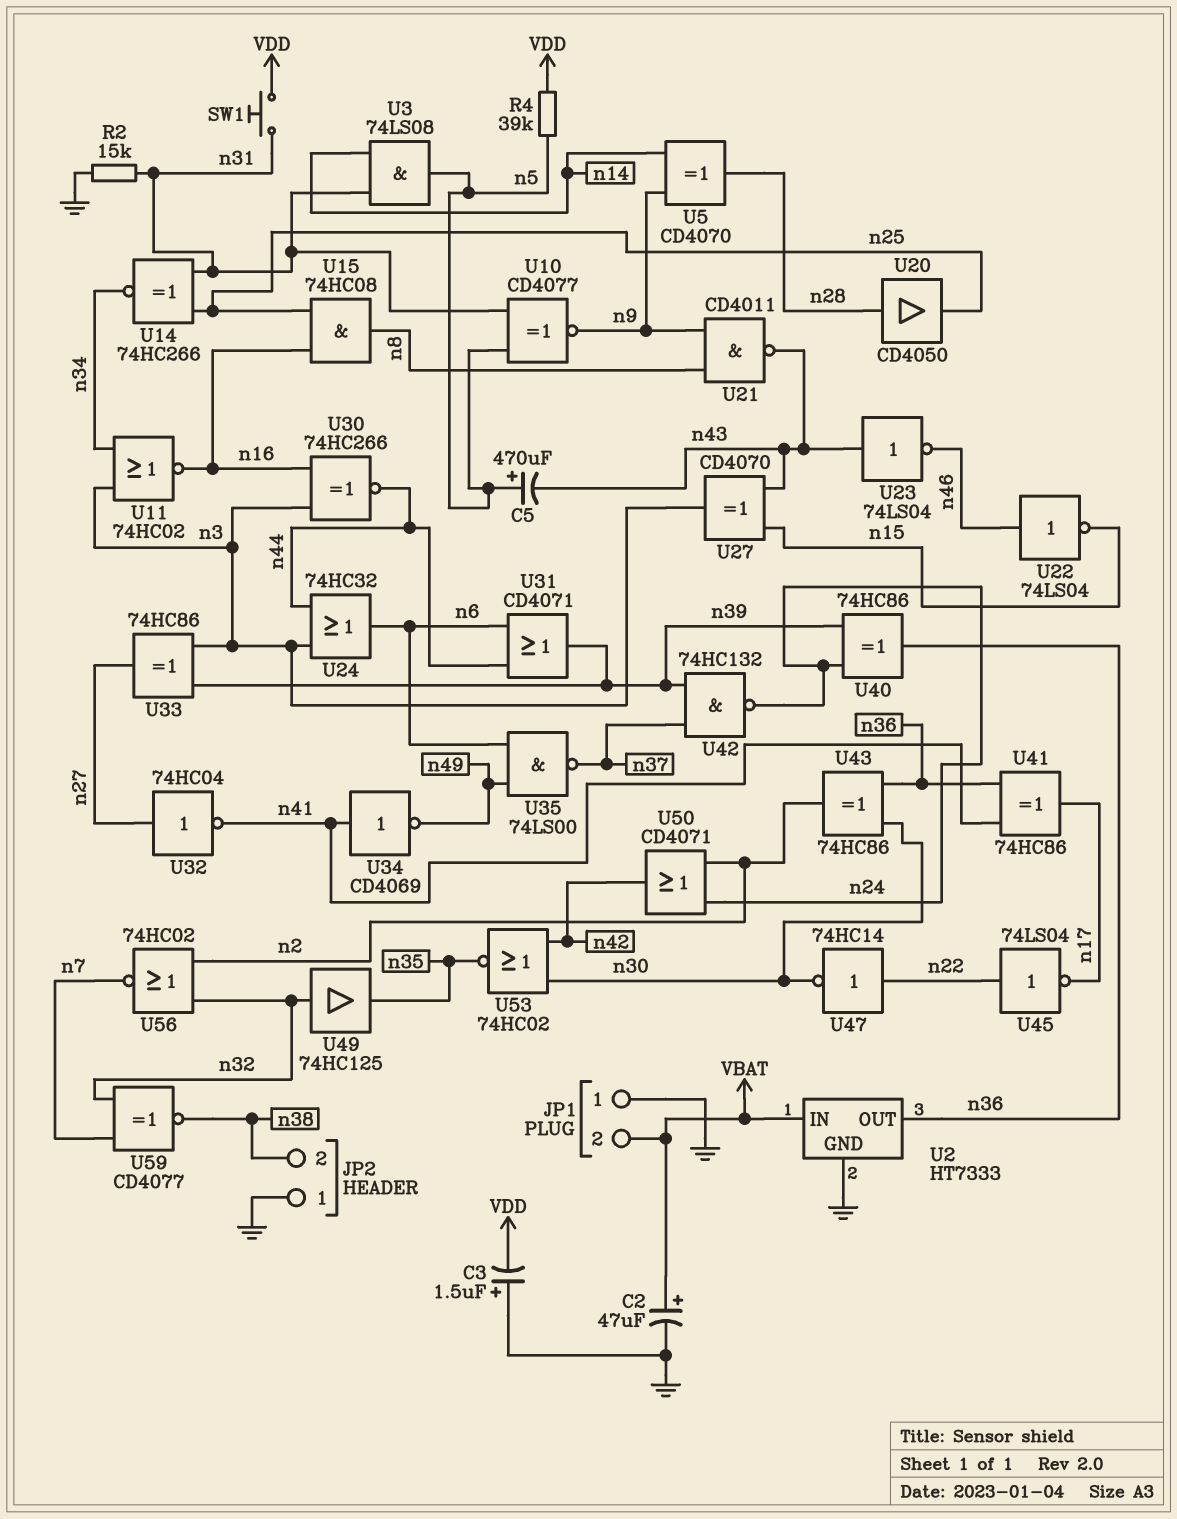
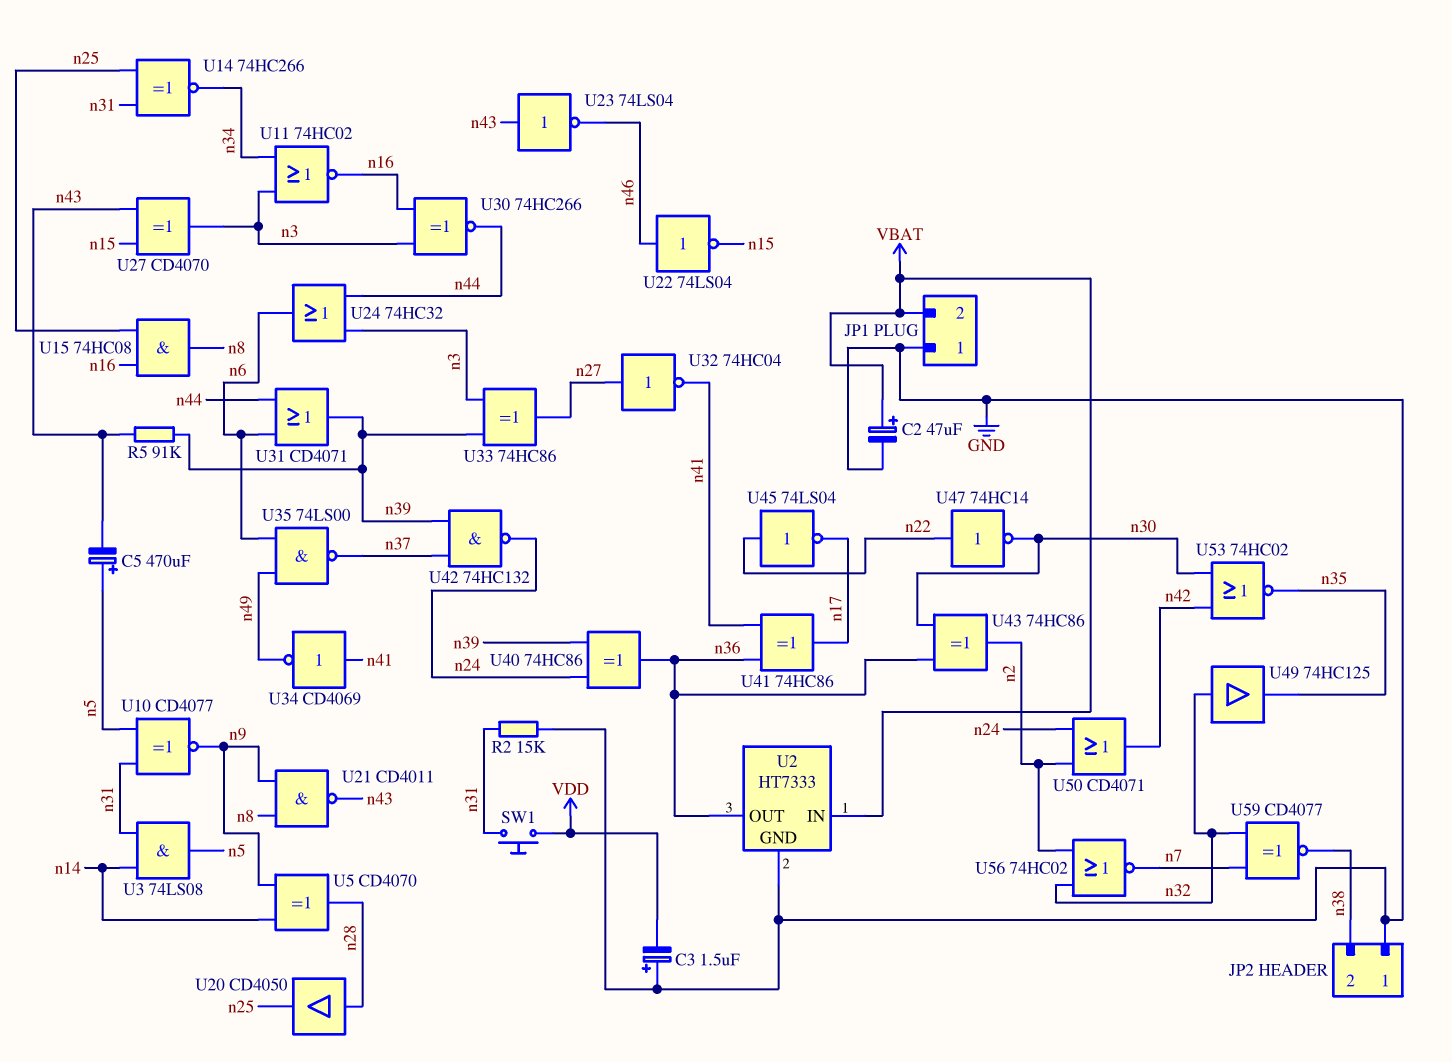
R4: 39k (VDD, n5) -> none
R5: none -> 91k (n39, n43)

